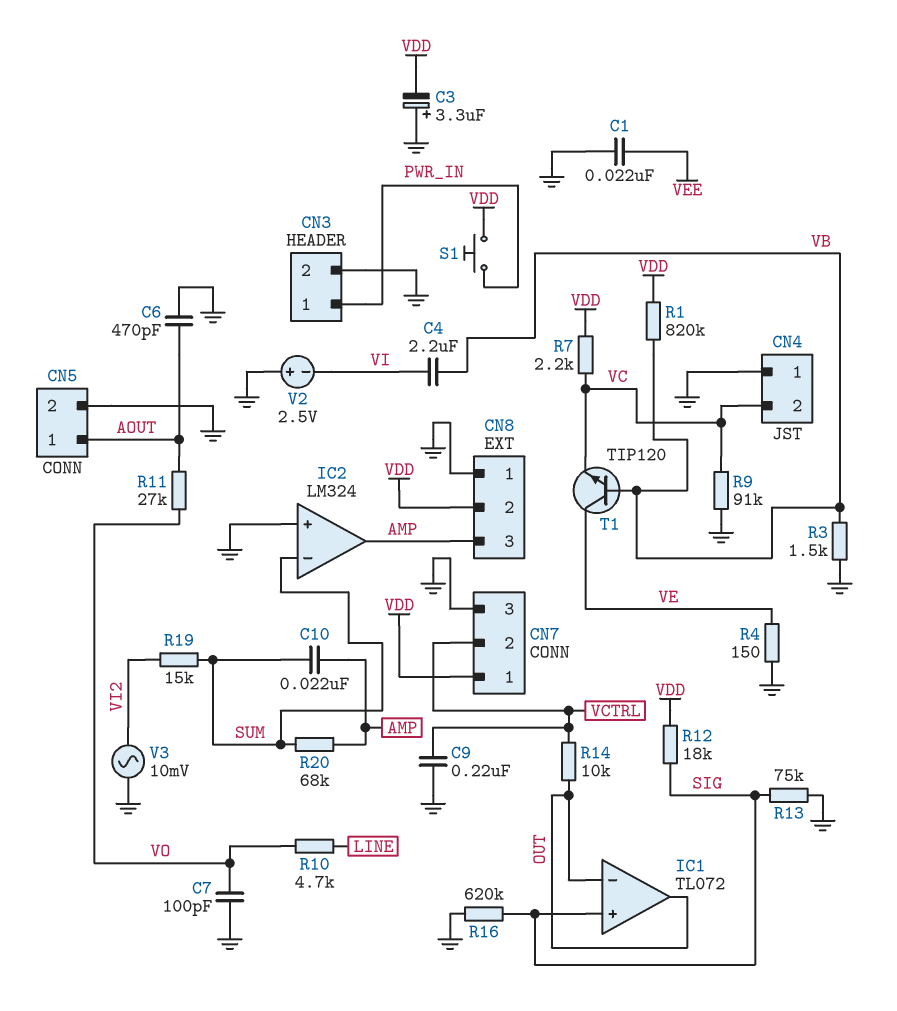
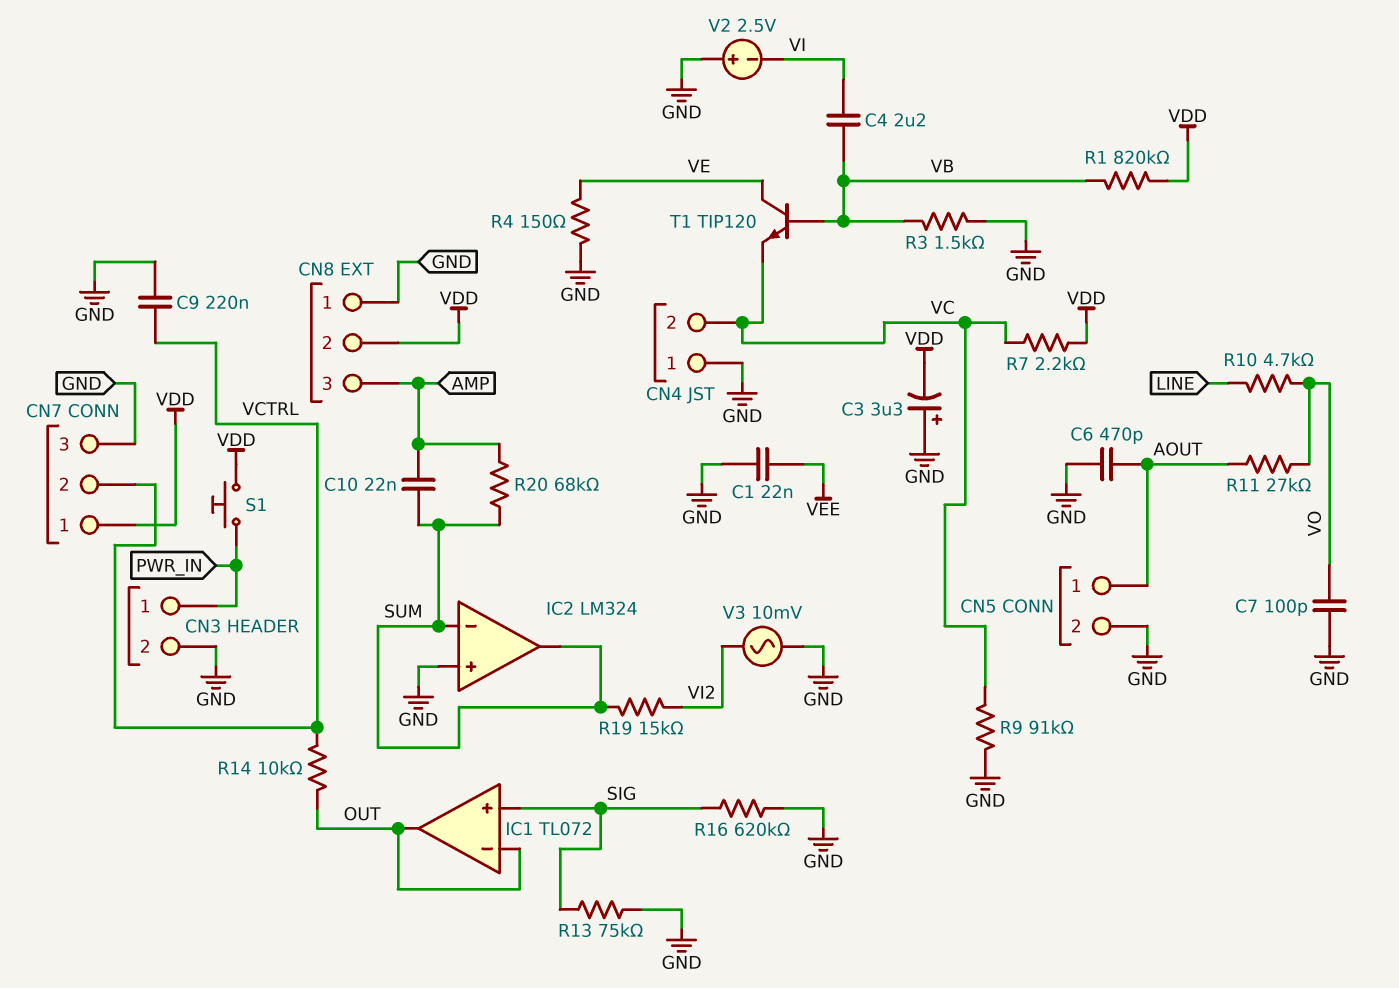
IC2 pin out: AMP -> SUM
R12: 18k (SIG, VDD) -> none

